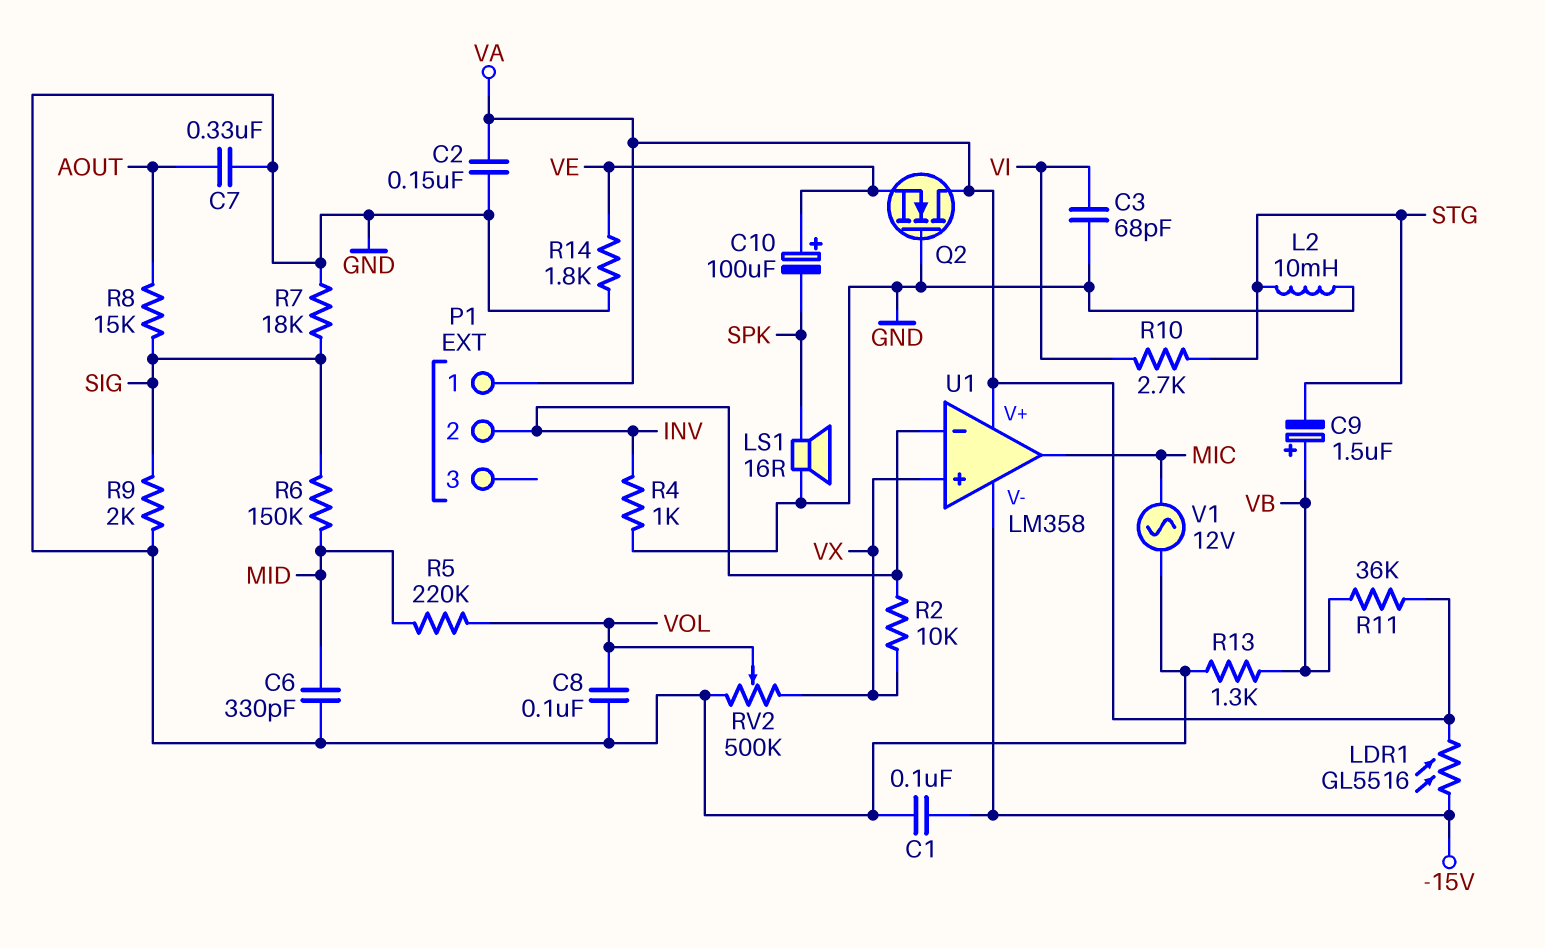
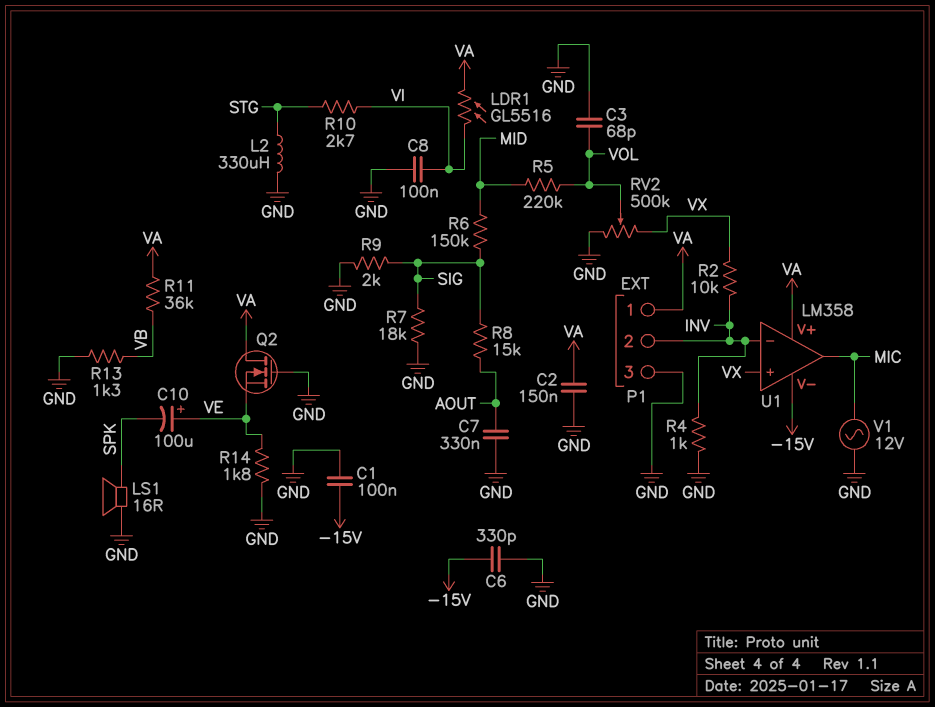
C3: 68pF (GND, VI) -> 68pF (GND, VOL)
C6: 330pF (GND, MID) -> 330pF (-15V, GND)
C8: 100nF (GND, VOL) -> 100nF (GND, VI)
C9: 1.5uF (plus VB, minus STG) -> none
L2: 10mH (GND, STG) -> 330uH (GND, STG)
LDR1: GL5516 (-15V, VA) -> GL5516 (VA, VI)
P1 pin 3: none -> GND

